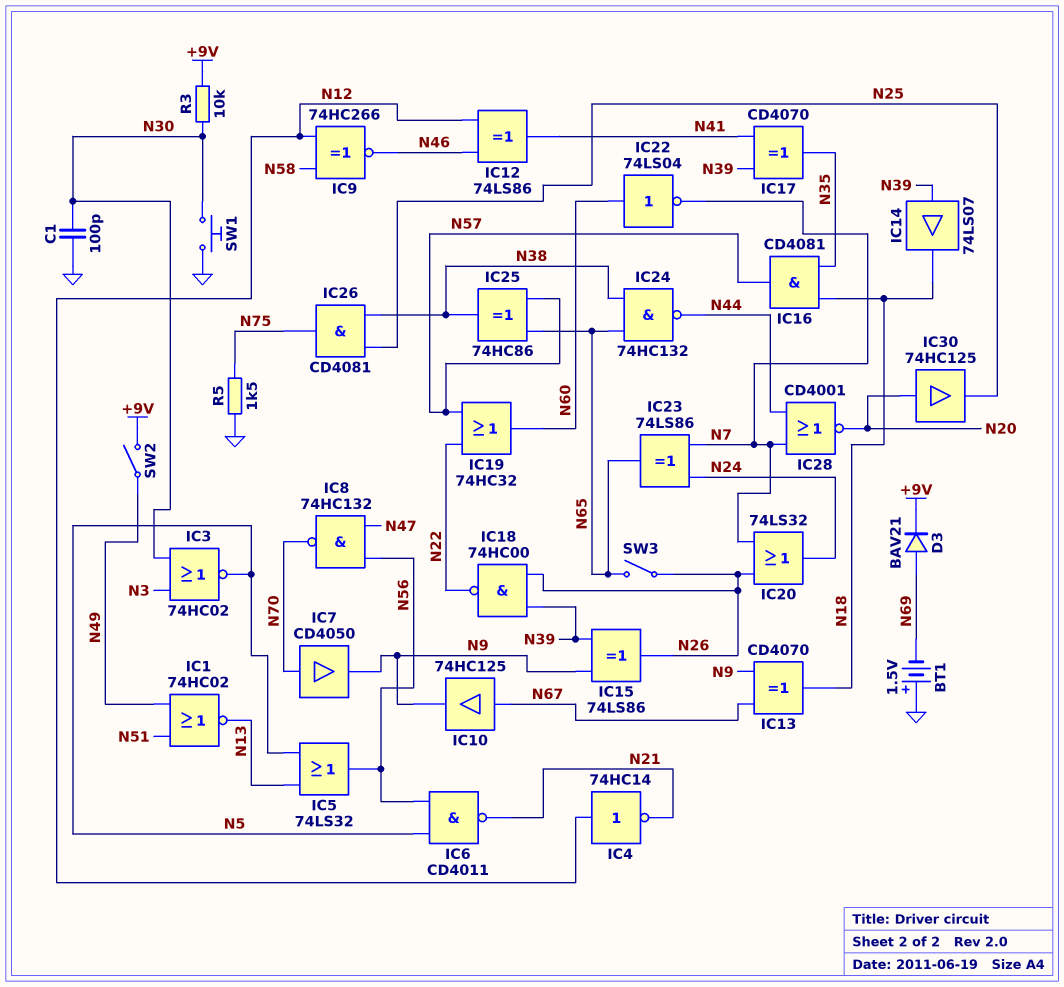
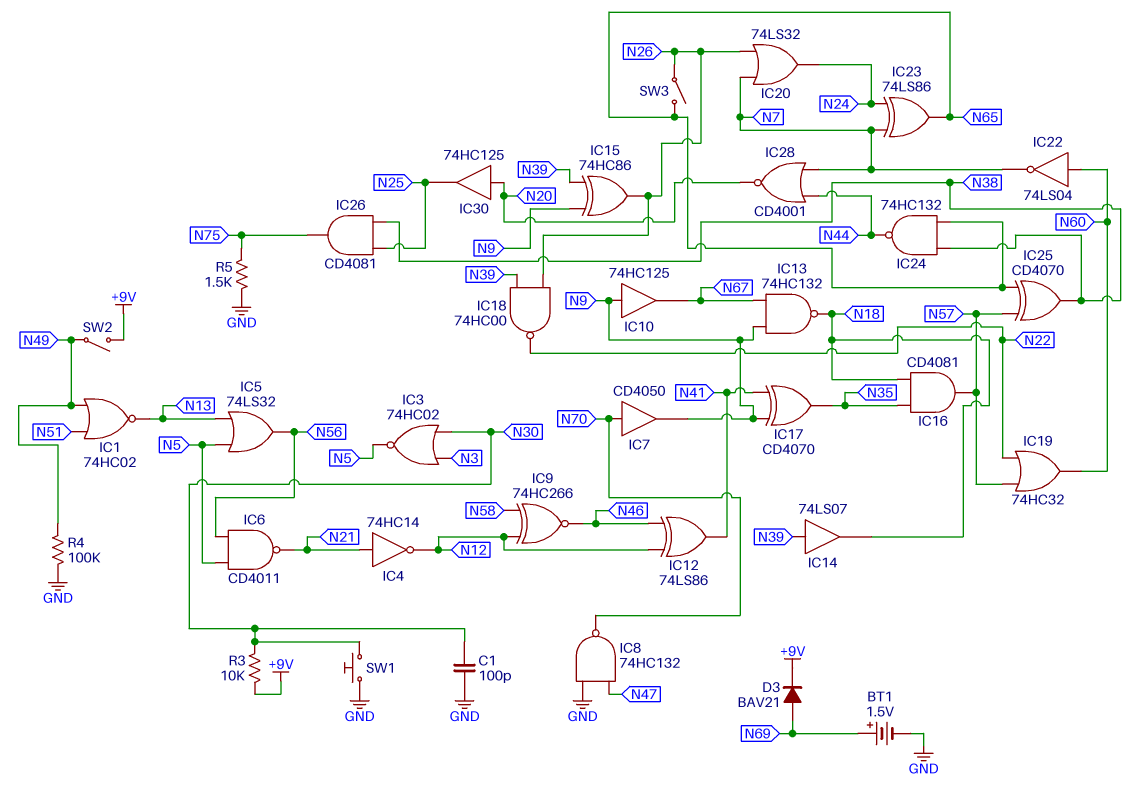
BT1: 1.5V (plus GND, minus N69) -> 1.5V (plus N69, minus GND)
IC4: NOT 74HC14 (in N12, out N21) -> NOT 74HC14 (in N21, out N12)
IC8: NAND 74HC132 (in N47, in N56, out N70) -> NAND 74HC132 (in GND, in N47, out N70)
IC10: buffer 74HC125 (in N67, out N9) -> buffer 74HC125 (in N9, out N67)
IC13: XOR CD4070 (in N9, in N67, out N18) -> NAND 74HC132 (in N9, in N67, out N18)
IC15: XOR 74LS86 (in N9, in N39, out N26) -> XOR 74HC86 (in N9, in N39, out N26)
IC17: XOR CD4070 (in N39, in N41, out N35) -> XOR CD4070 (in N9, in N41, out N35)
IC25: XOR 74HC86 (in N57, in N65, out N38) -> XOR CD4070 (in N57, in N65, out N38)
R4: none -> 100k (GND, N49)

